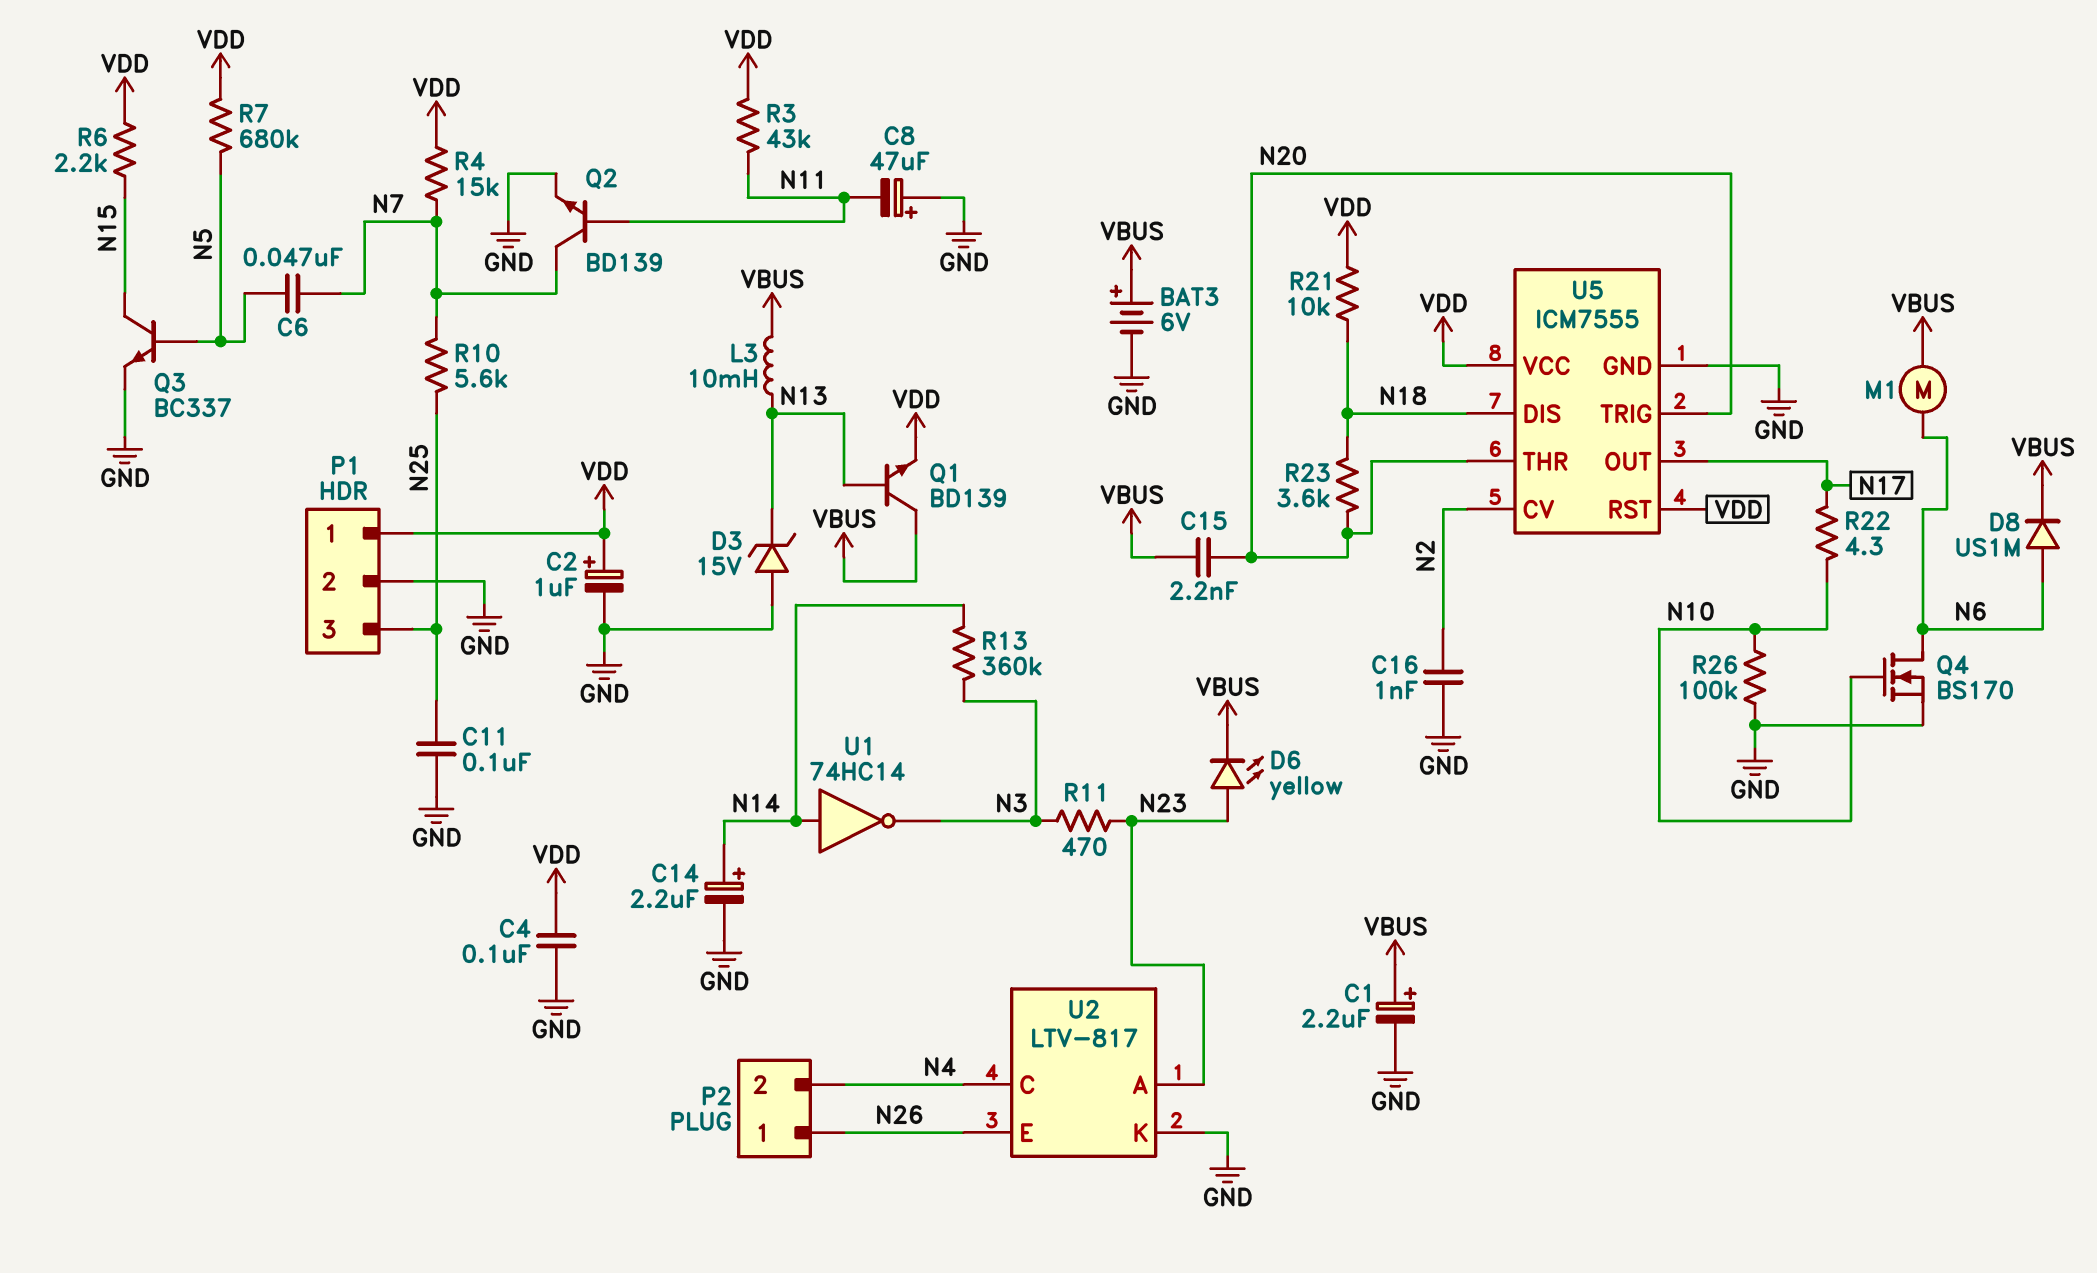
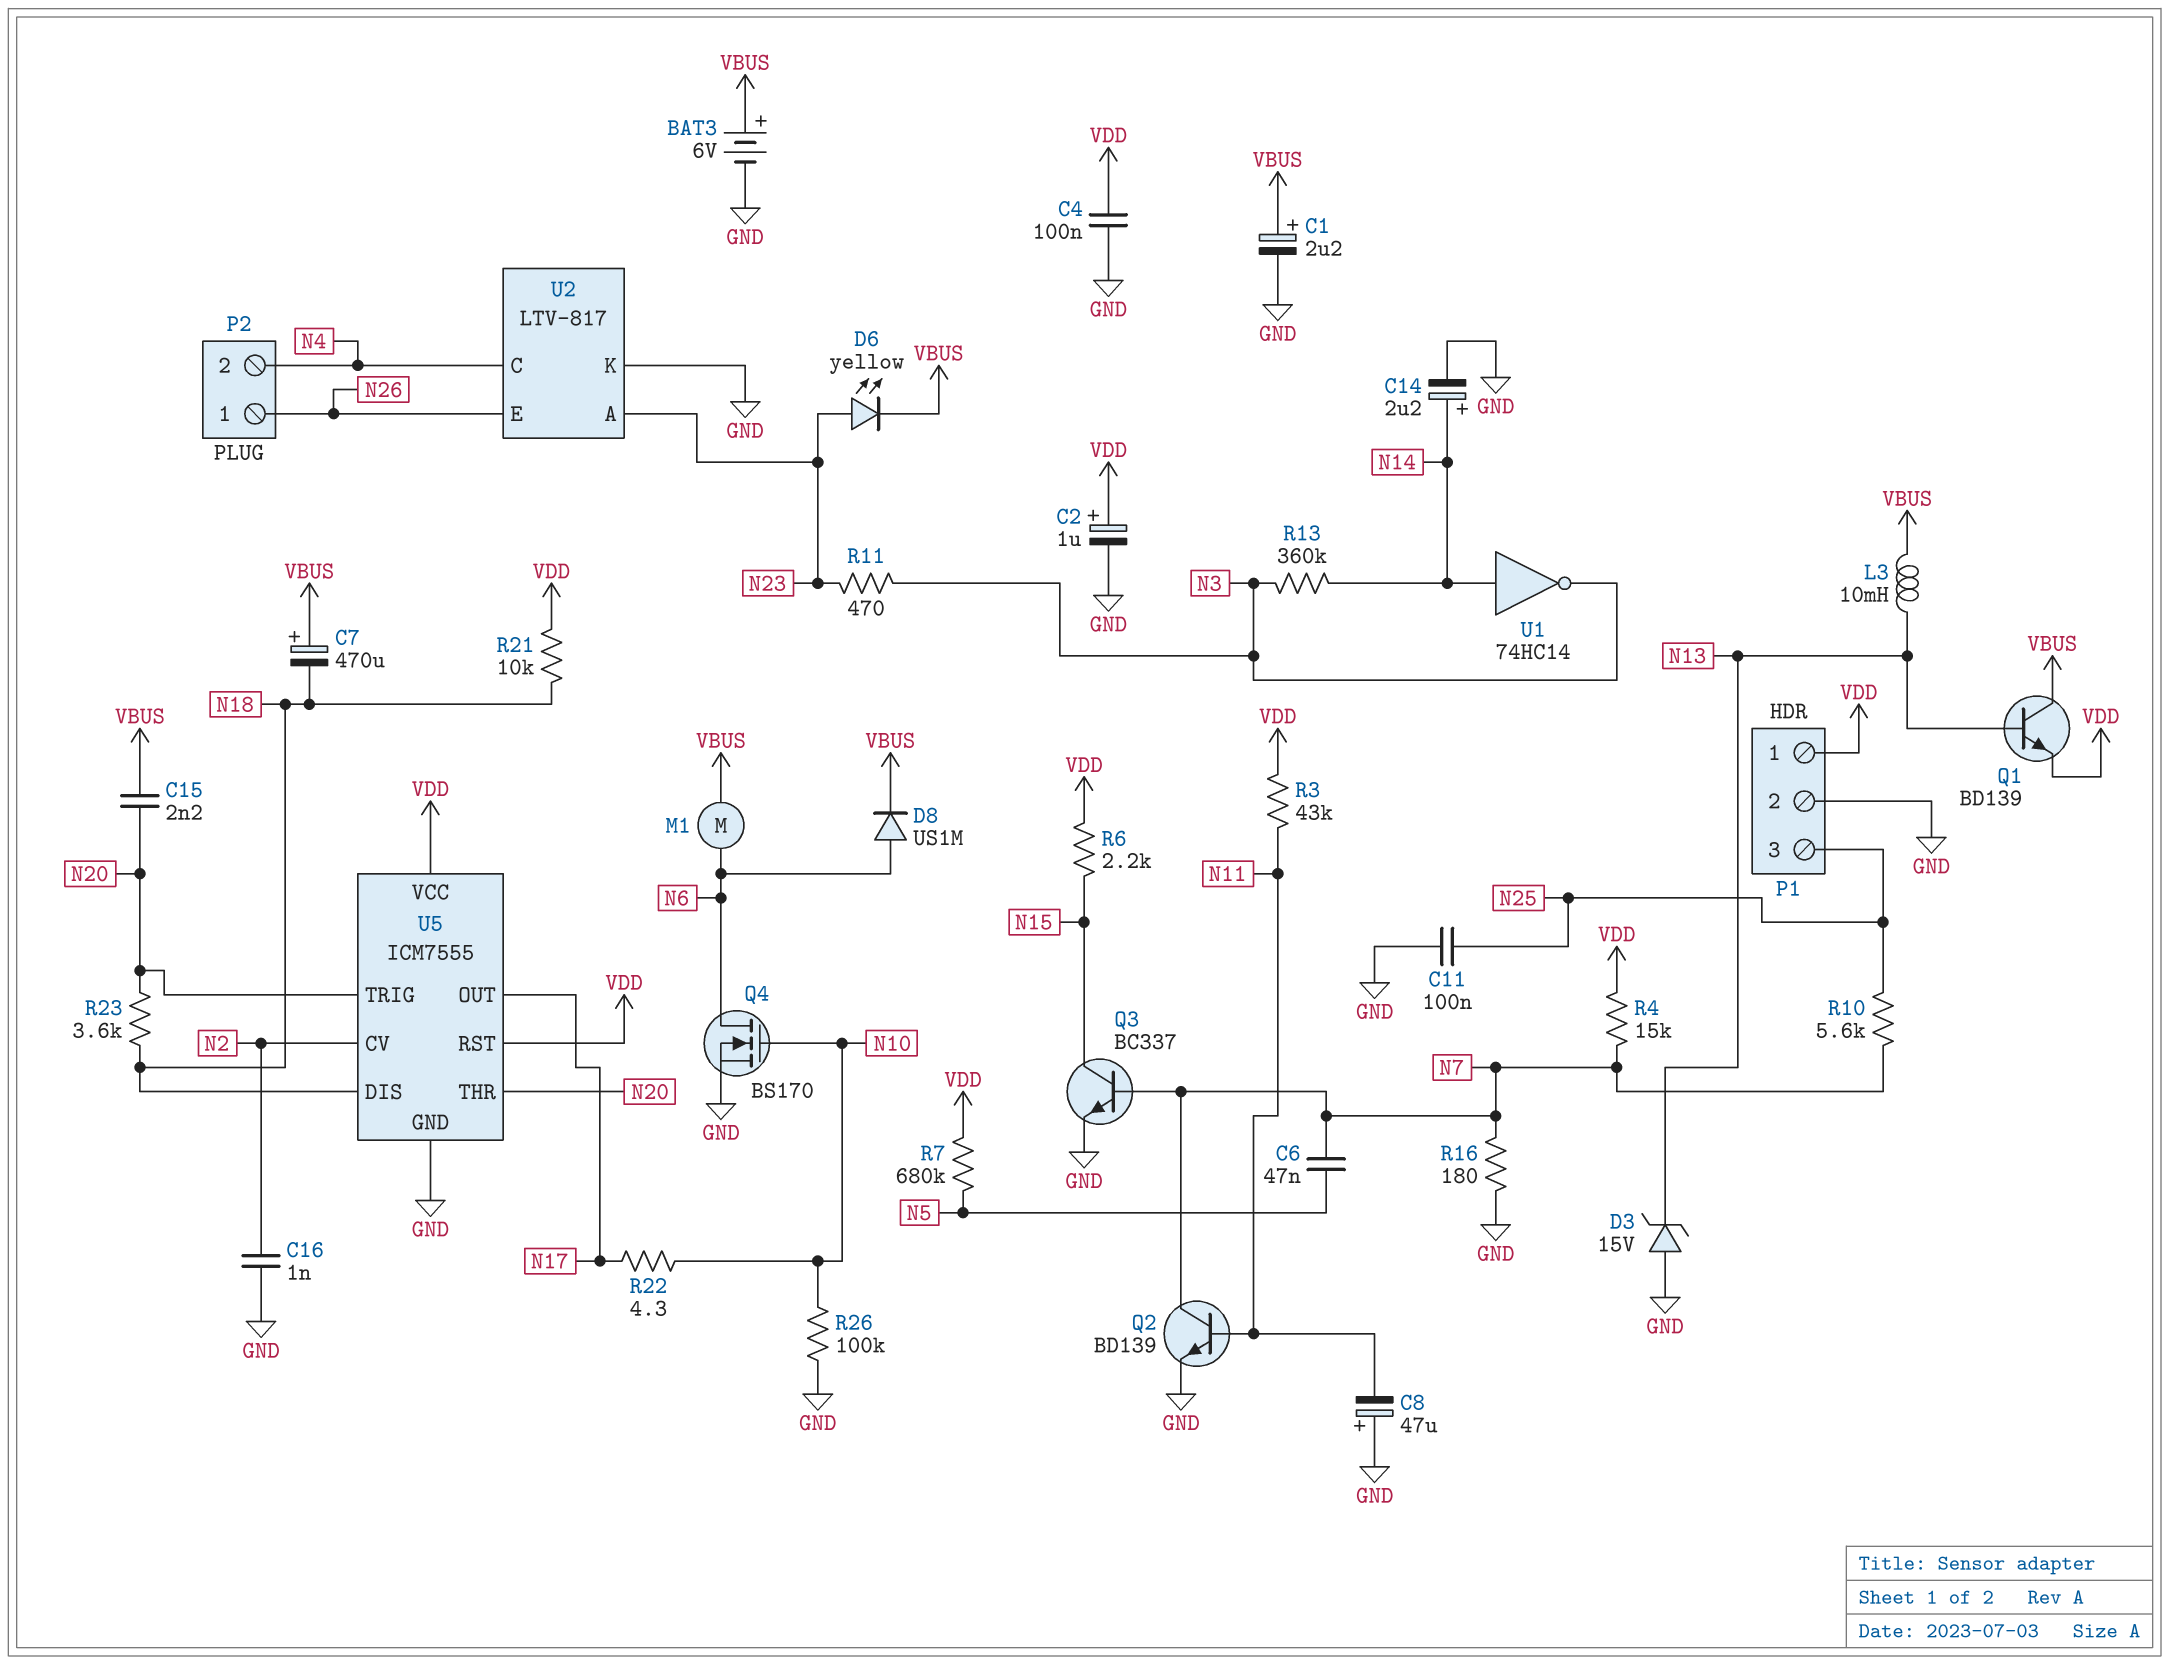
C7: none -> 470uF (plus VBUS, minus N18)
Q3: NPN BC337 (B N5, C N15, E GND) -> NPN BC337 (B N7, C N15, E GND)
R16: none -> 180 (GND, N7)

